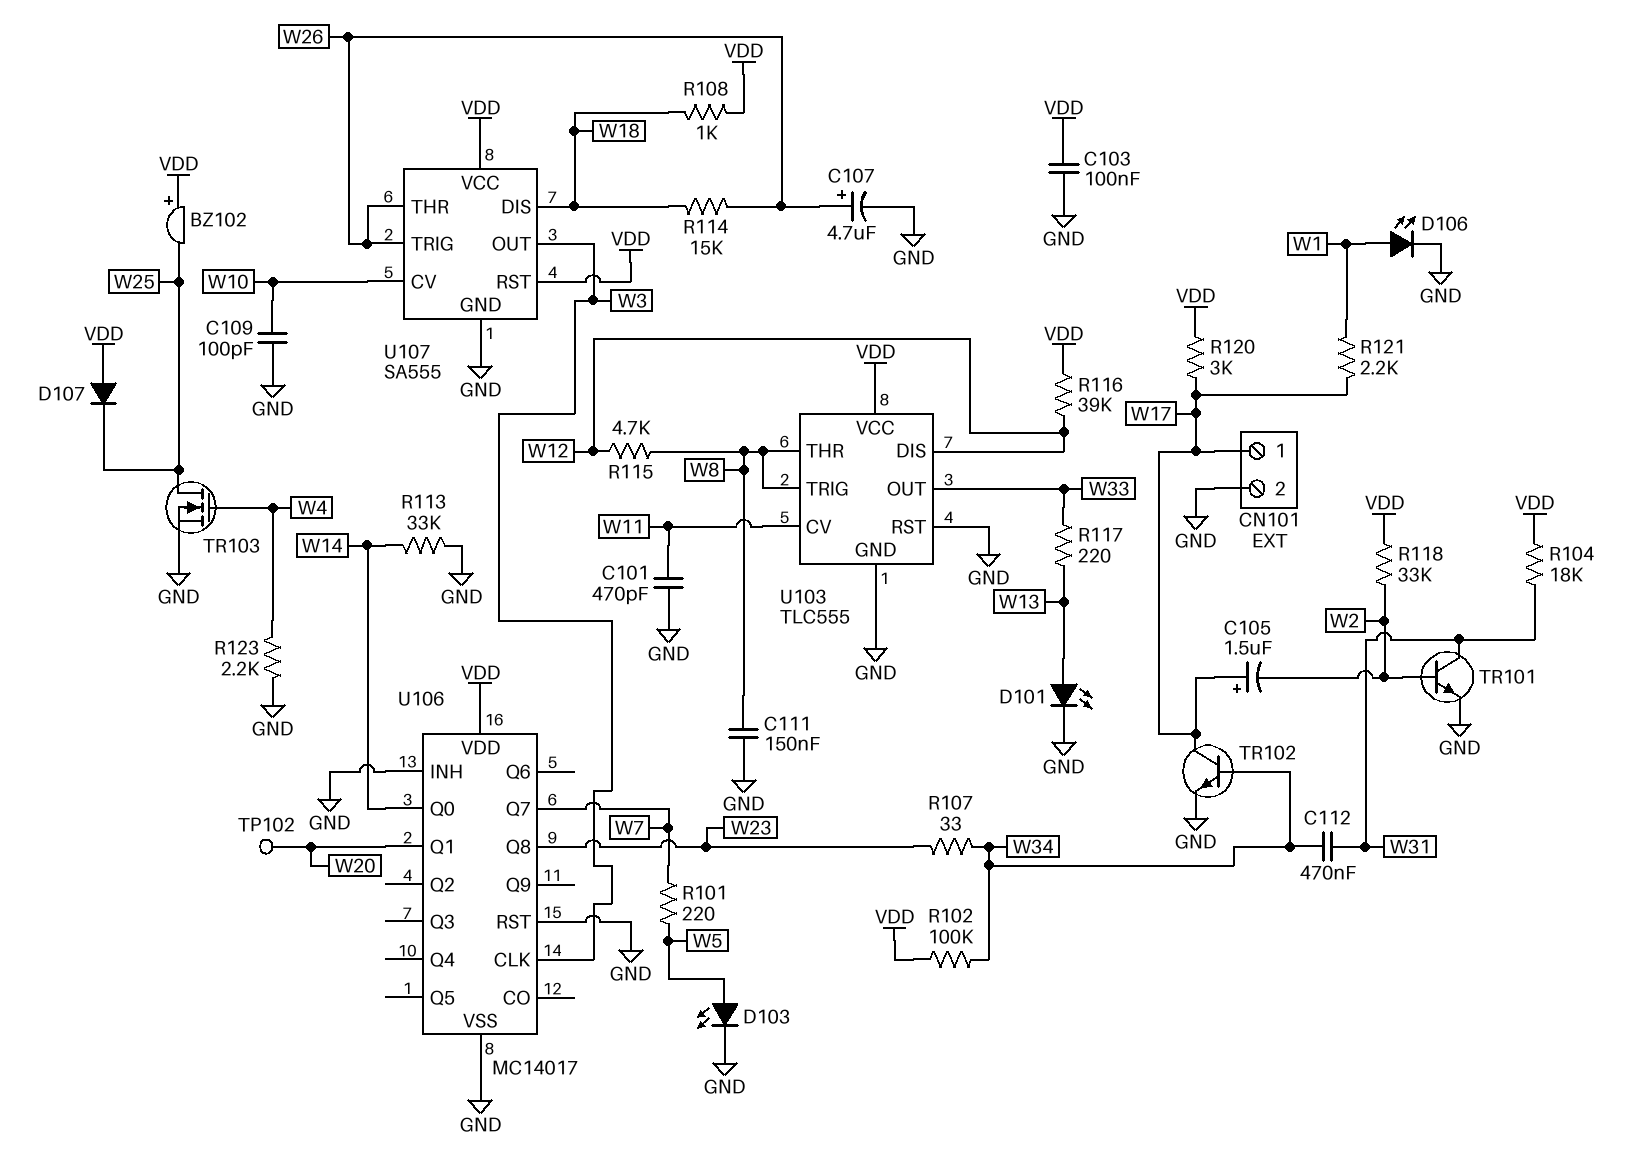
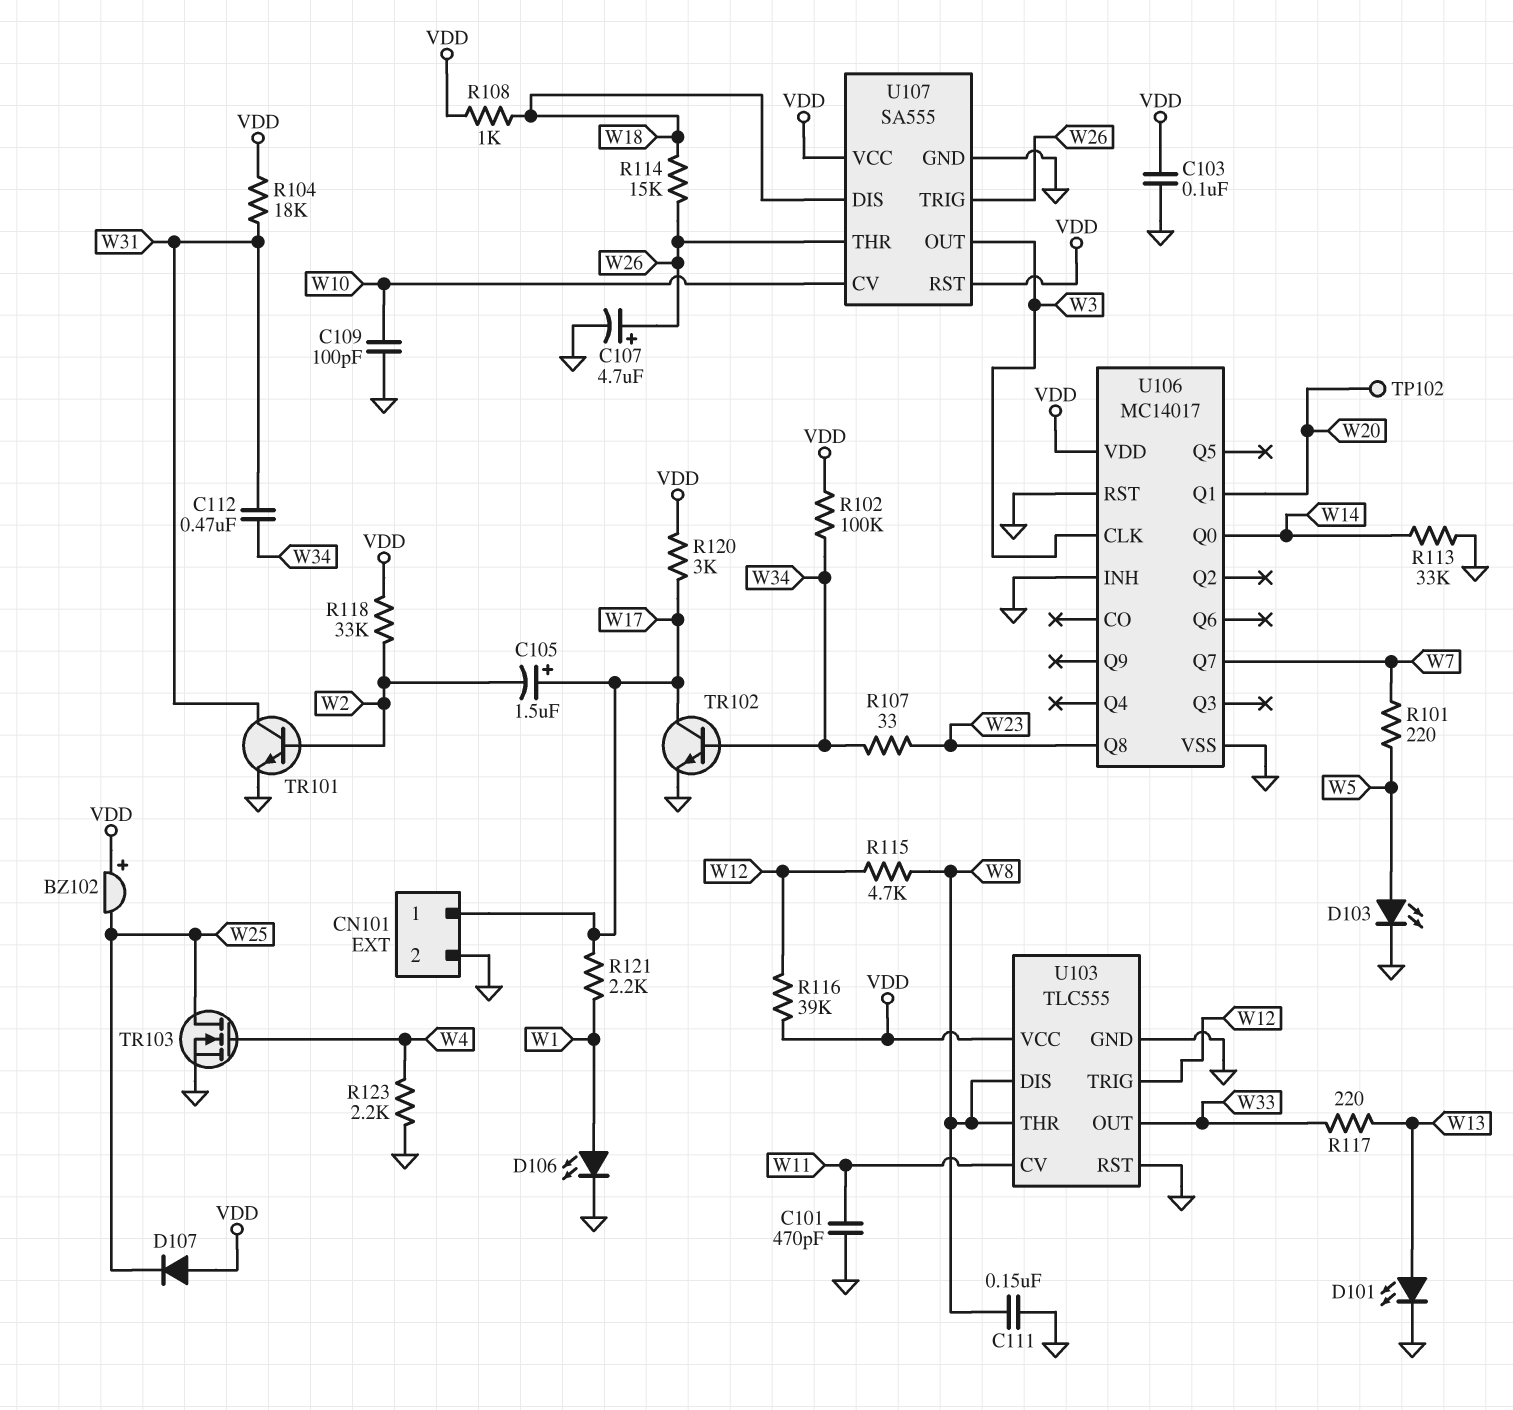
U103 pin DIS: W12 -> W8
U103 pin TRIG: W8 -> W12

